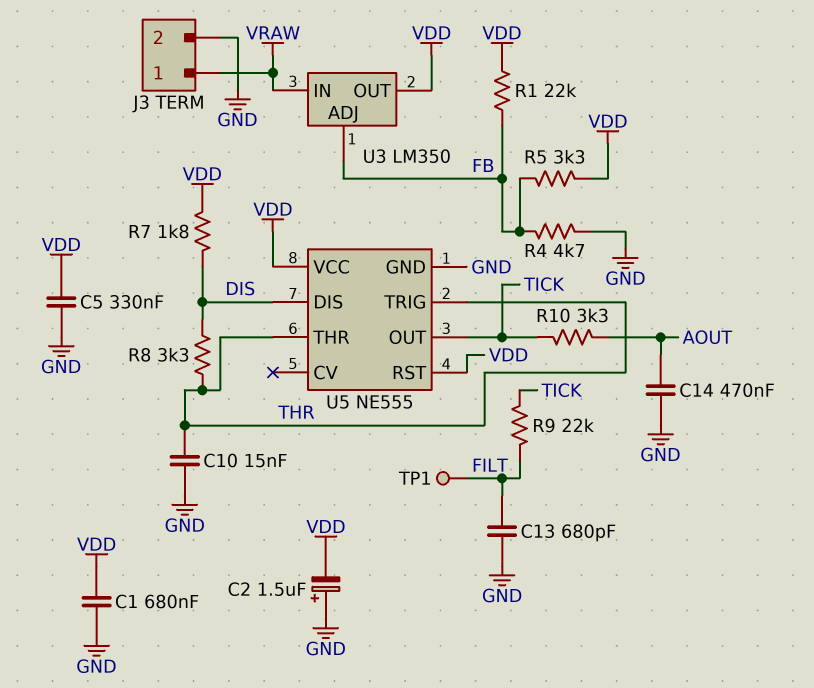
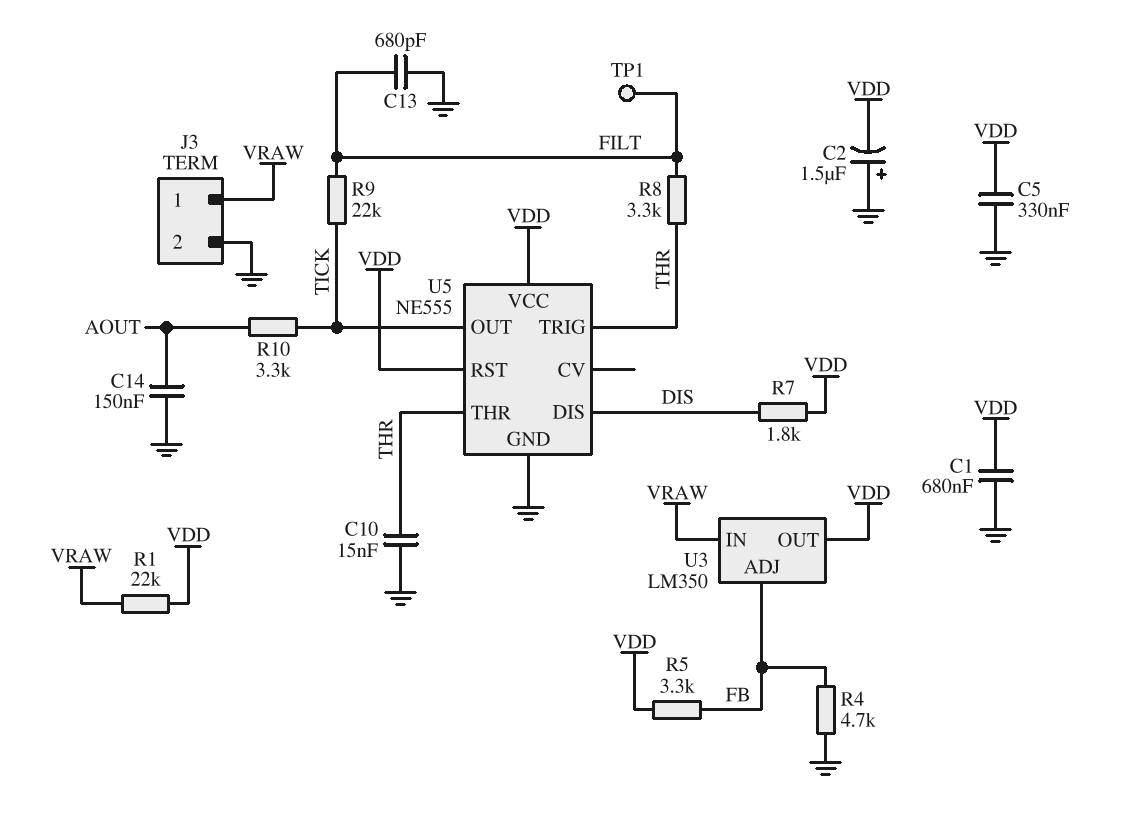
C14: 470nF (AOUT, GND) -> 150nF (AOUT, GND)
R1: 22k (FB, VDD) -> 22k (VDD, VRAW)
R8: 3.3k (DIS, THR) -> 3.3k (FILT, THR)

